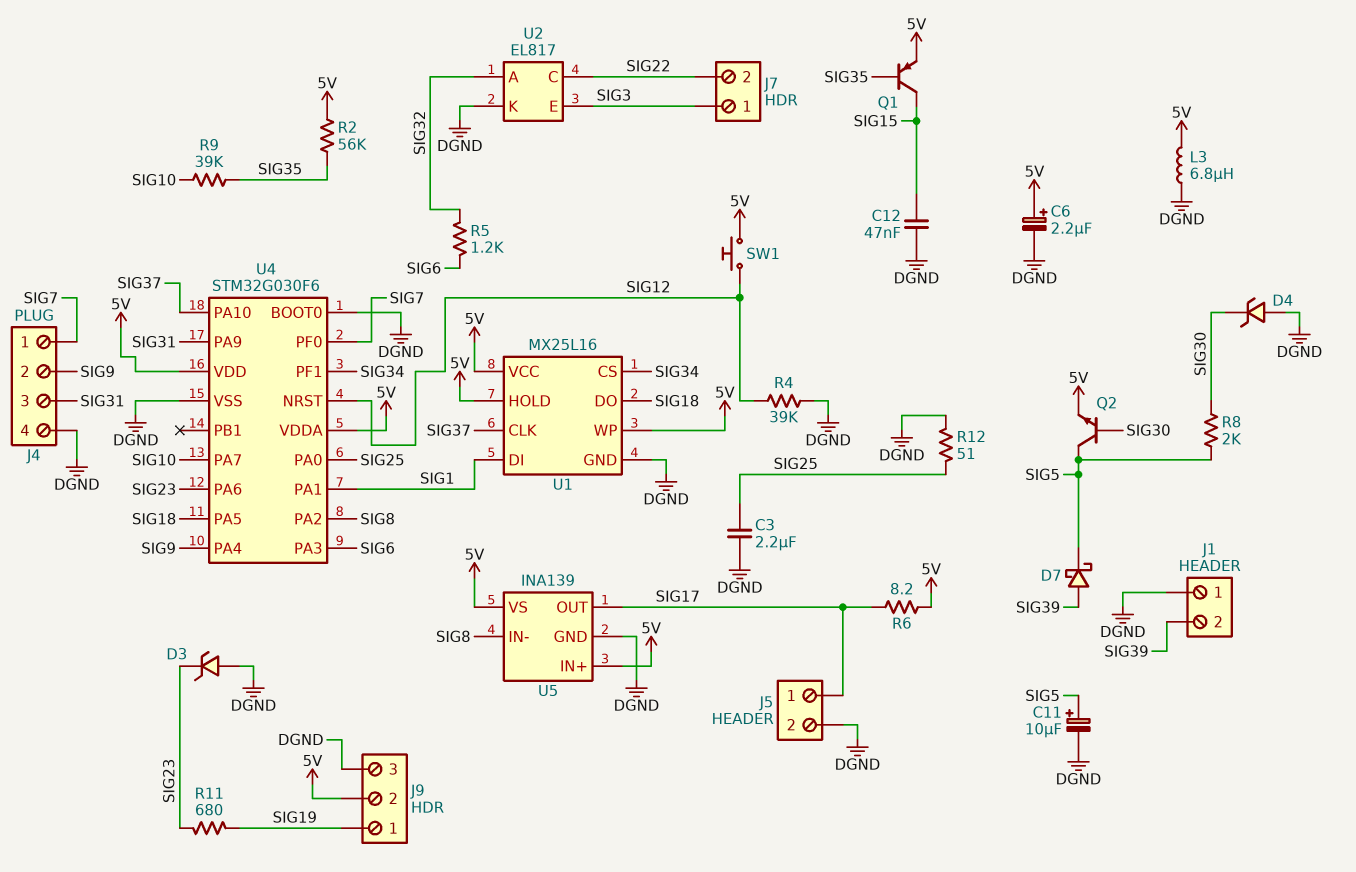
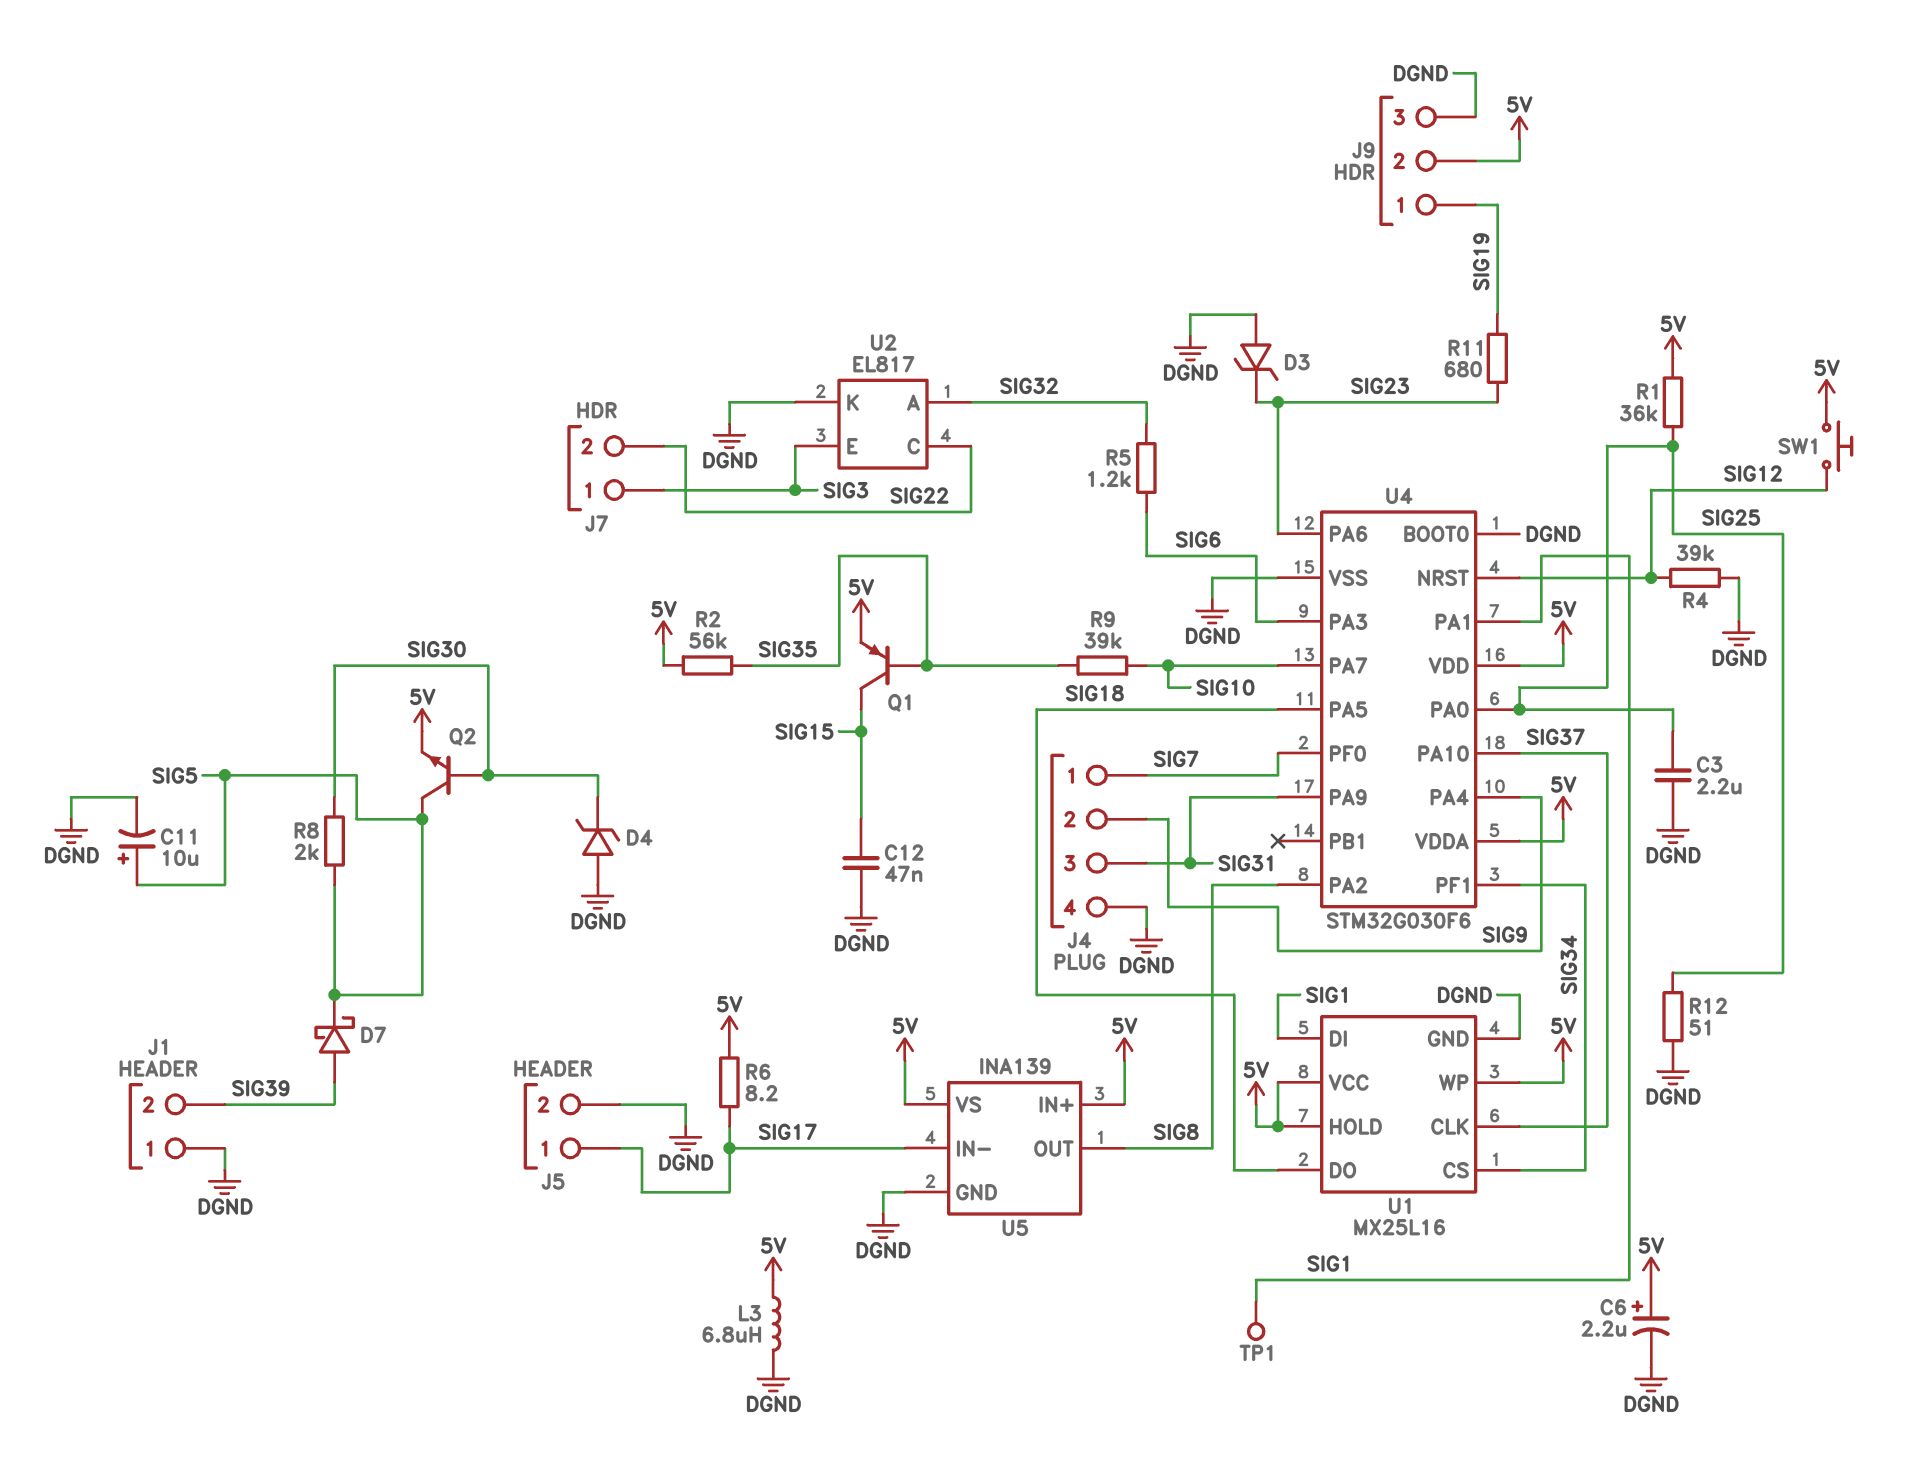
R1: none -> 36k (5V, SIG25)
TP1: none -> test point (SIG1)
U5 pin IN-: SIG8 -> SIG17
U5 pin OUT: SIG17 -> SIG8

